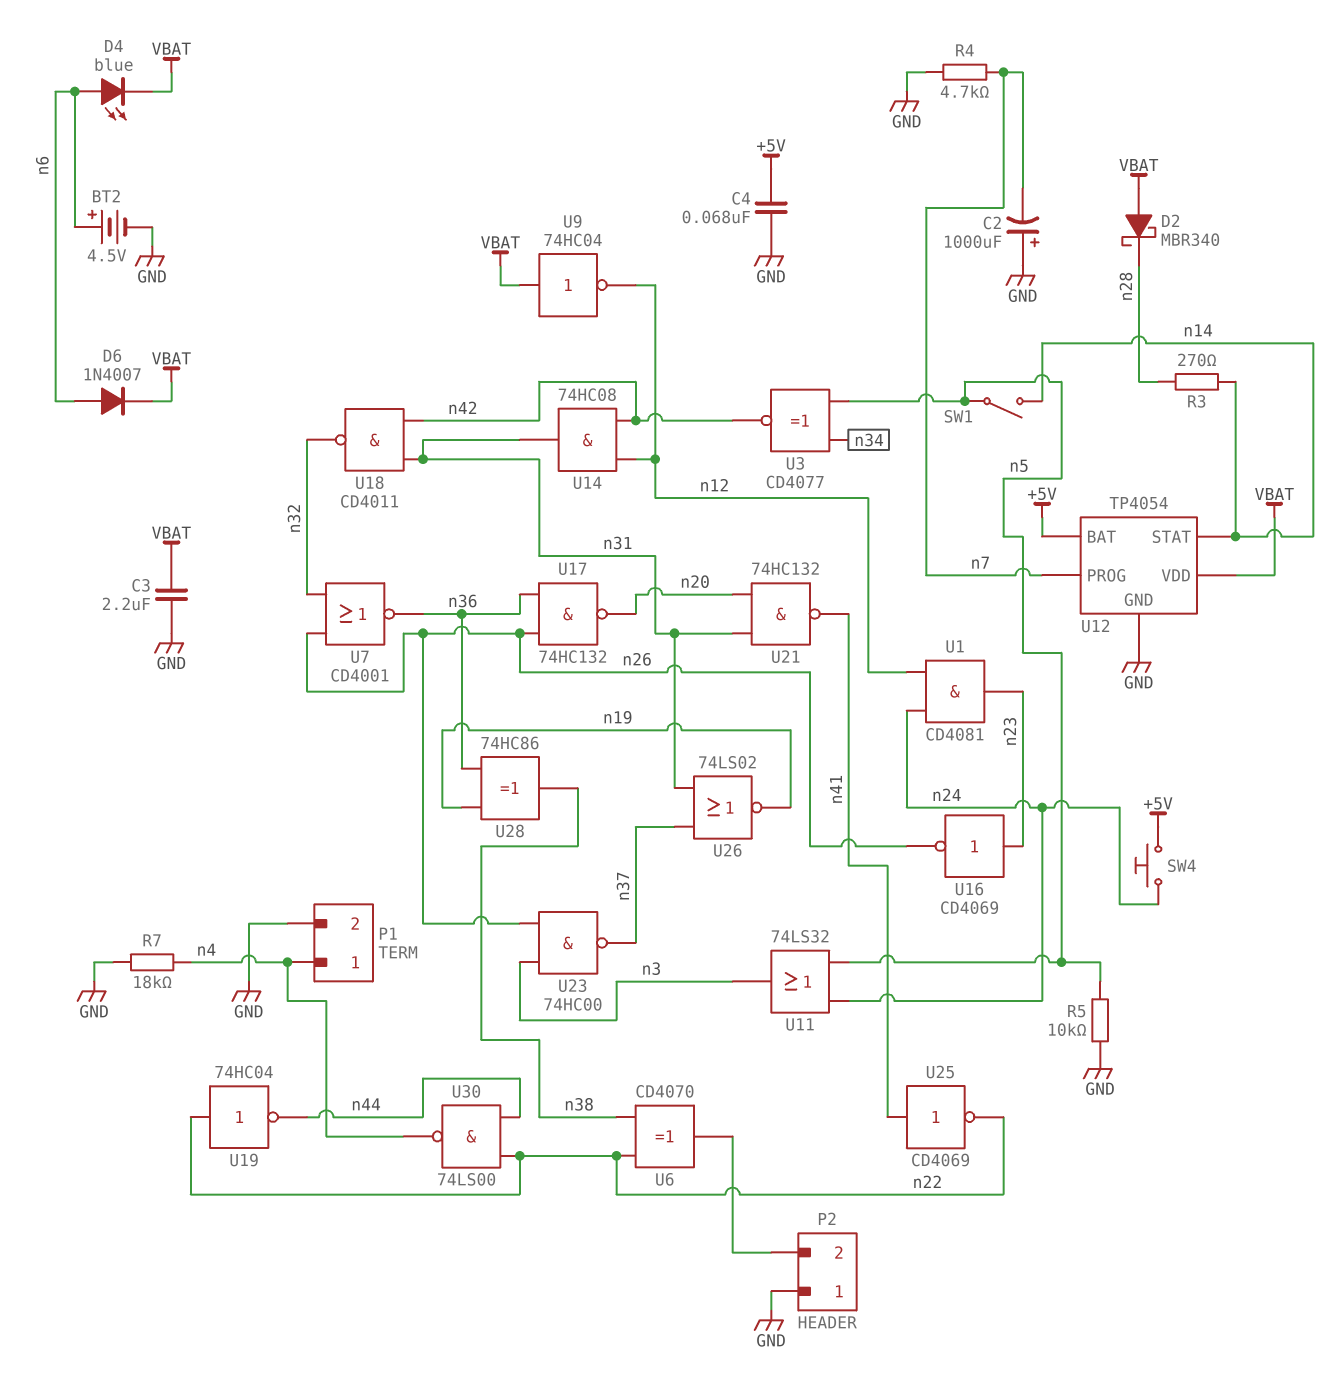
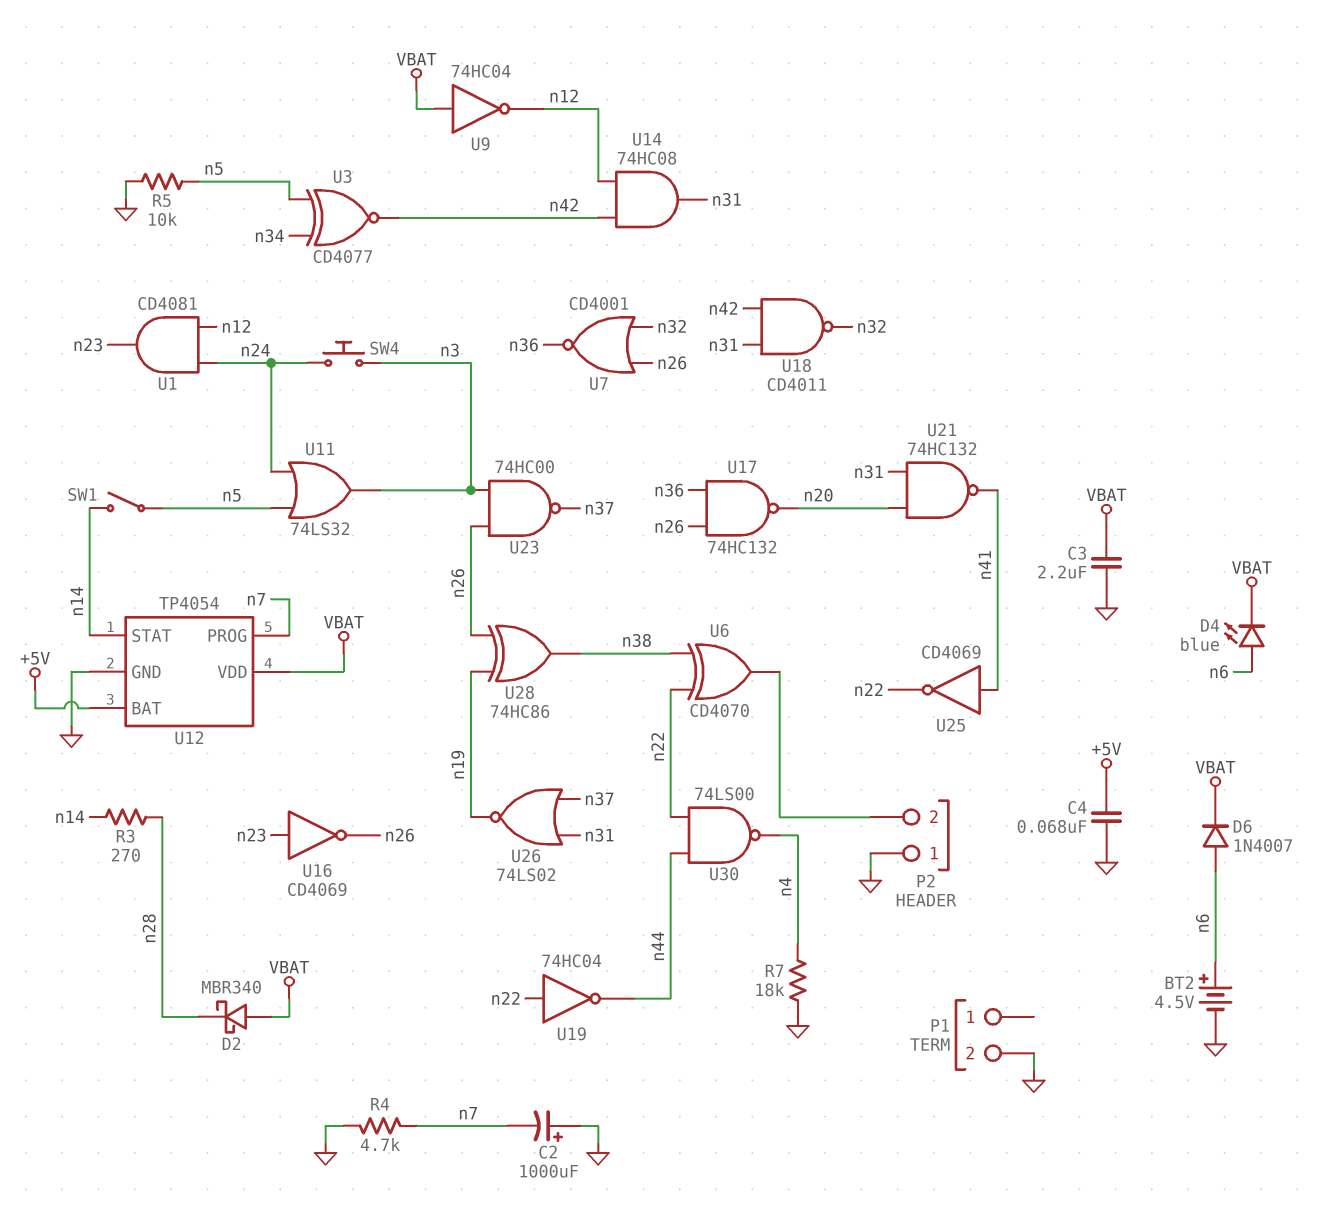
P1 pin 1: n4 -> none
SW4: button (+5V, n24) -> button (n3, n24)
U28: XOR 74HC86 (in n19, in n36, out n38) -> XOR 74HC86 (in n19, in n26, out n38)

